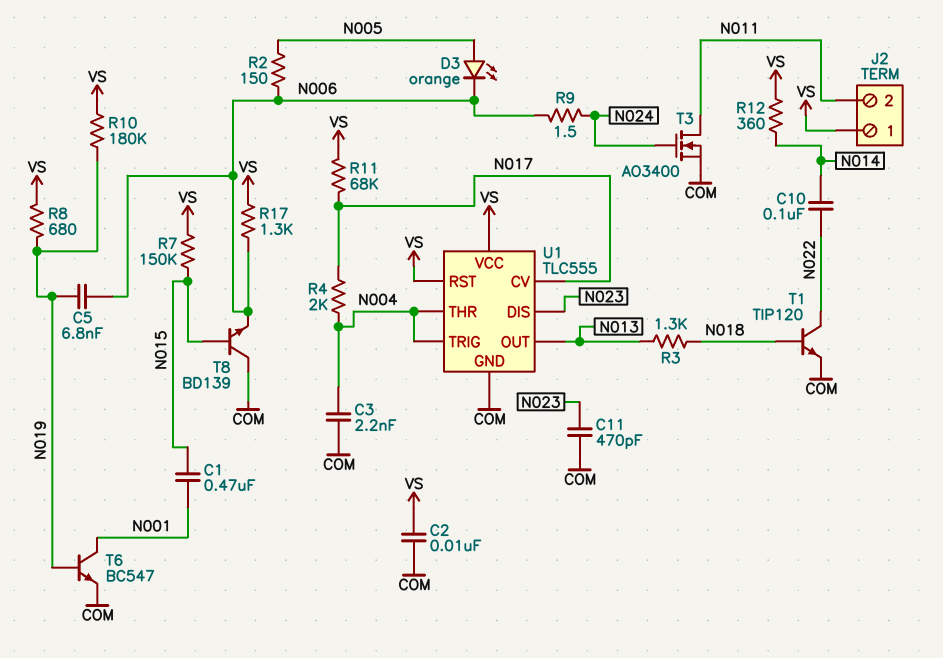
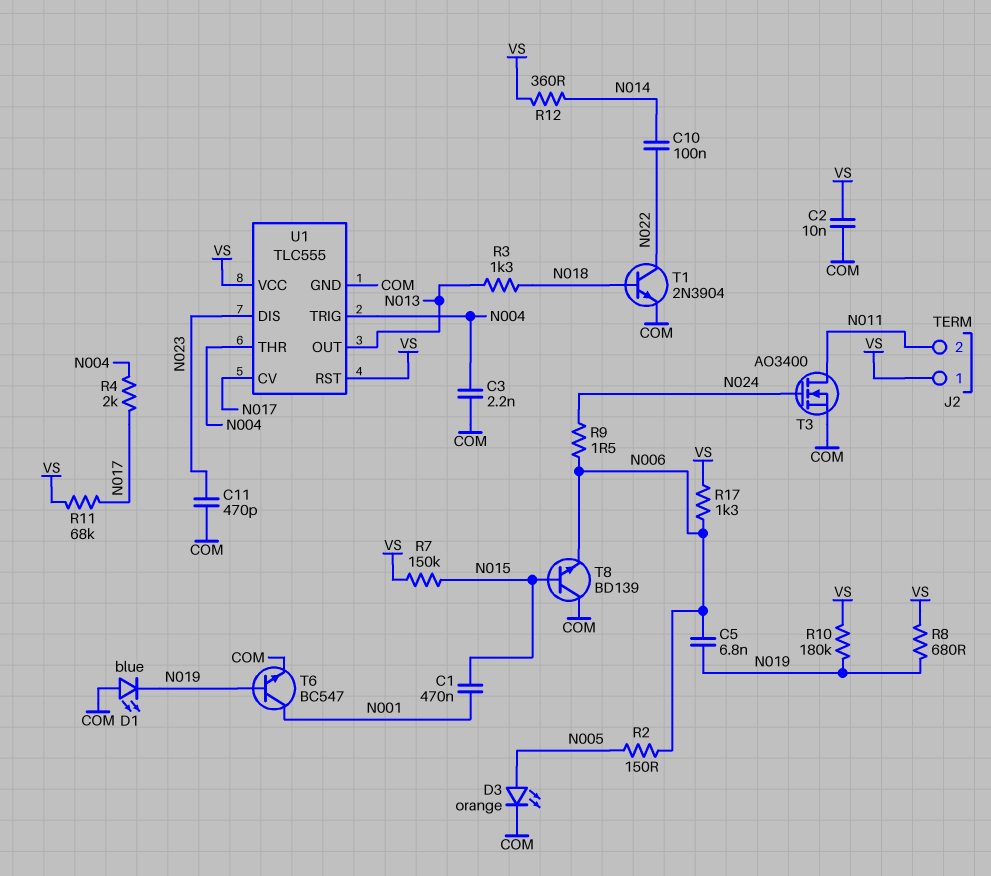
D1: none -> LED blue (A COM, K N019)
D3: LED orange (A N005, K N006) -> LED orange (A N005, K COM)
T1: NPN TIP120 (B N018, C N022, E COM) -> NPN 2N3904 (B N018, C N022, E COM)

